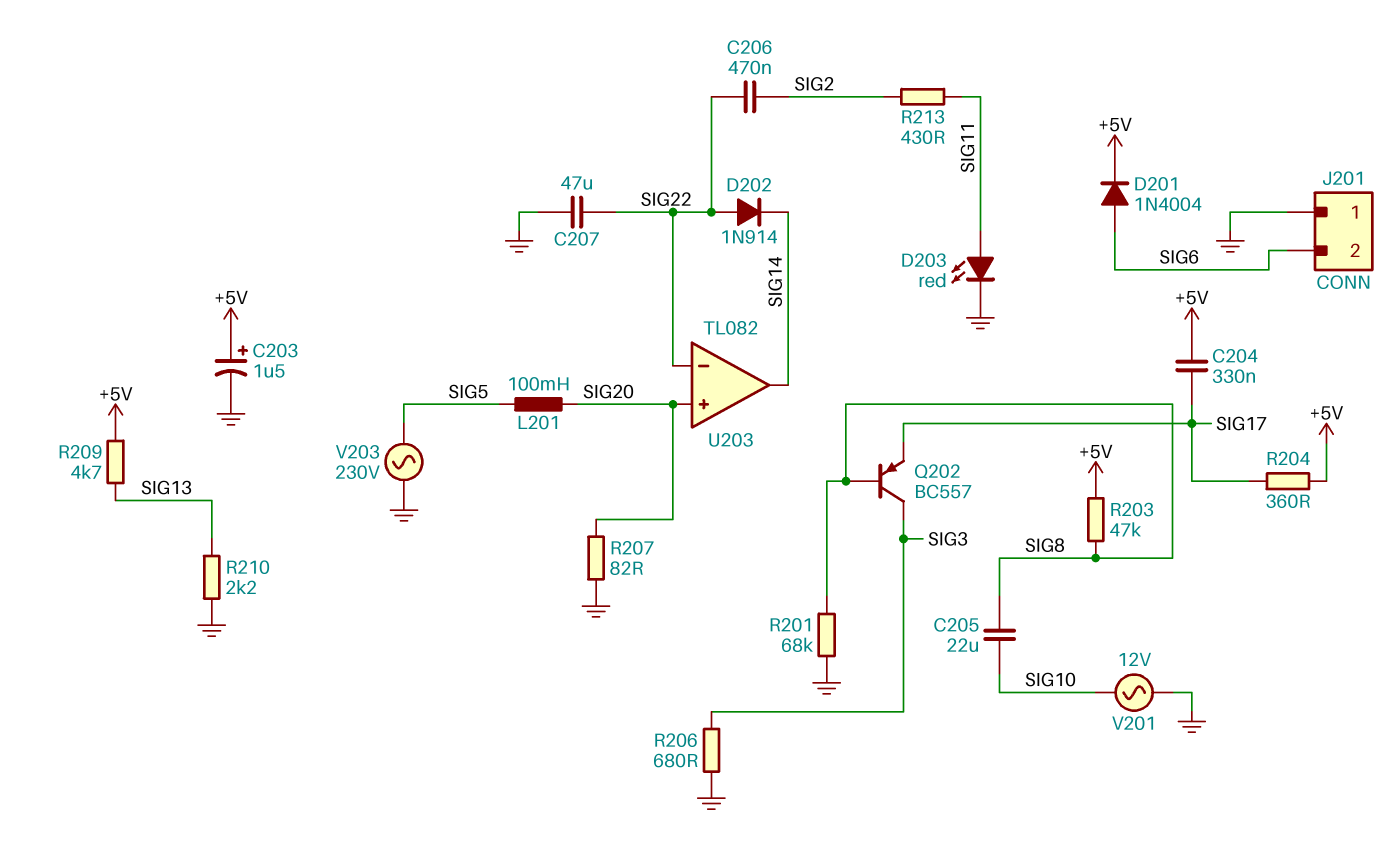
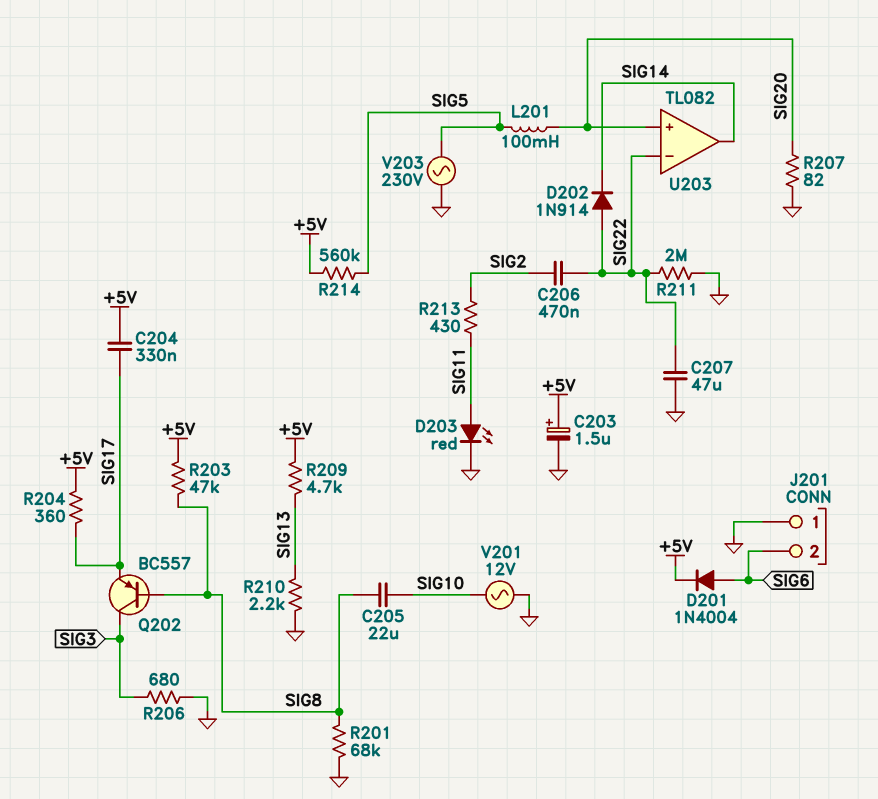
R211: none -> 2M (GND, SIG22)
R214: none -> 560k (+5V, SIG5)

